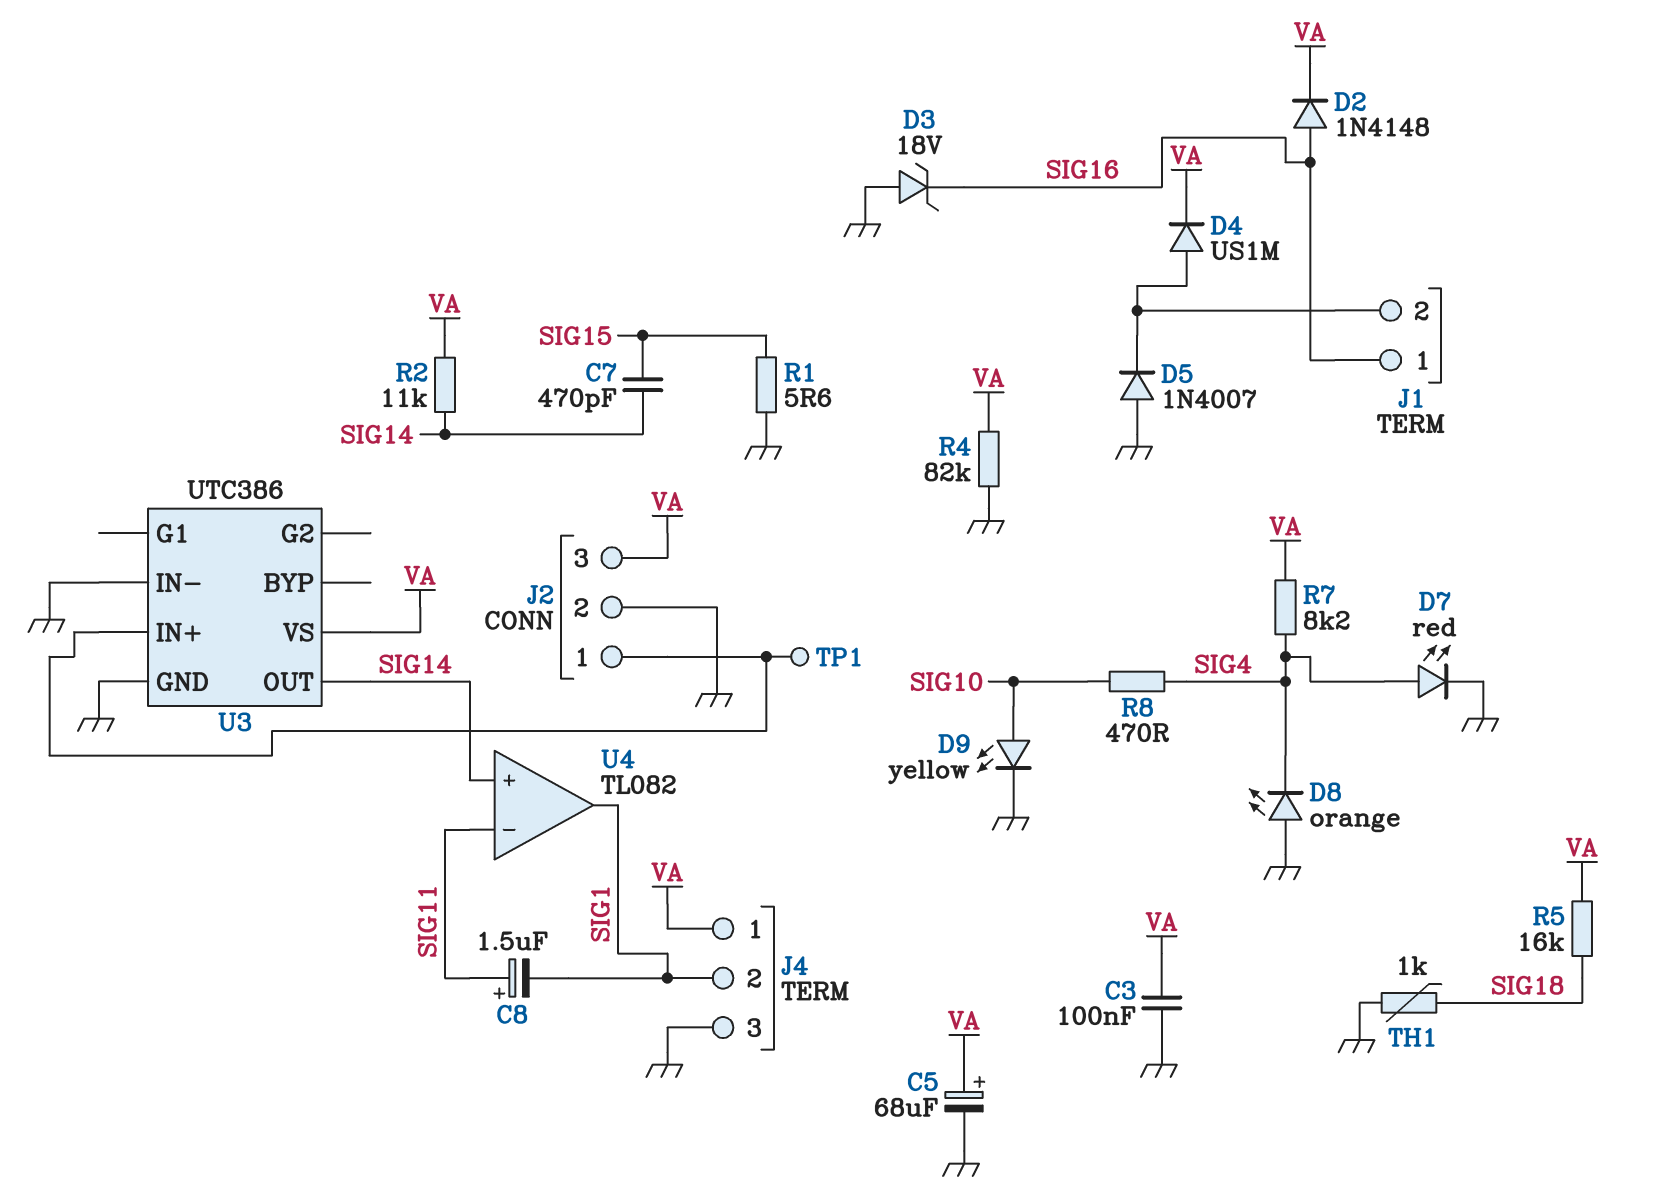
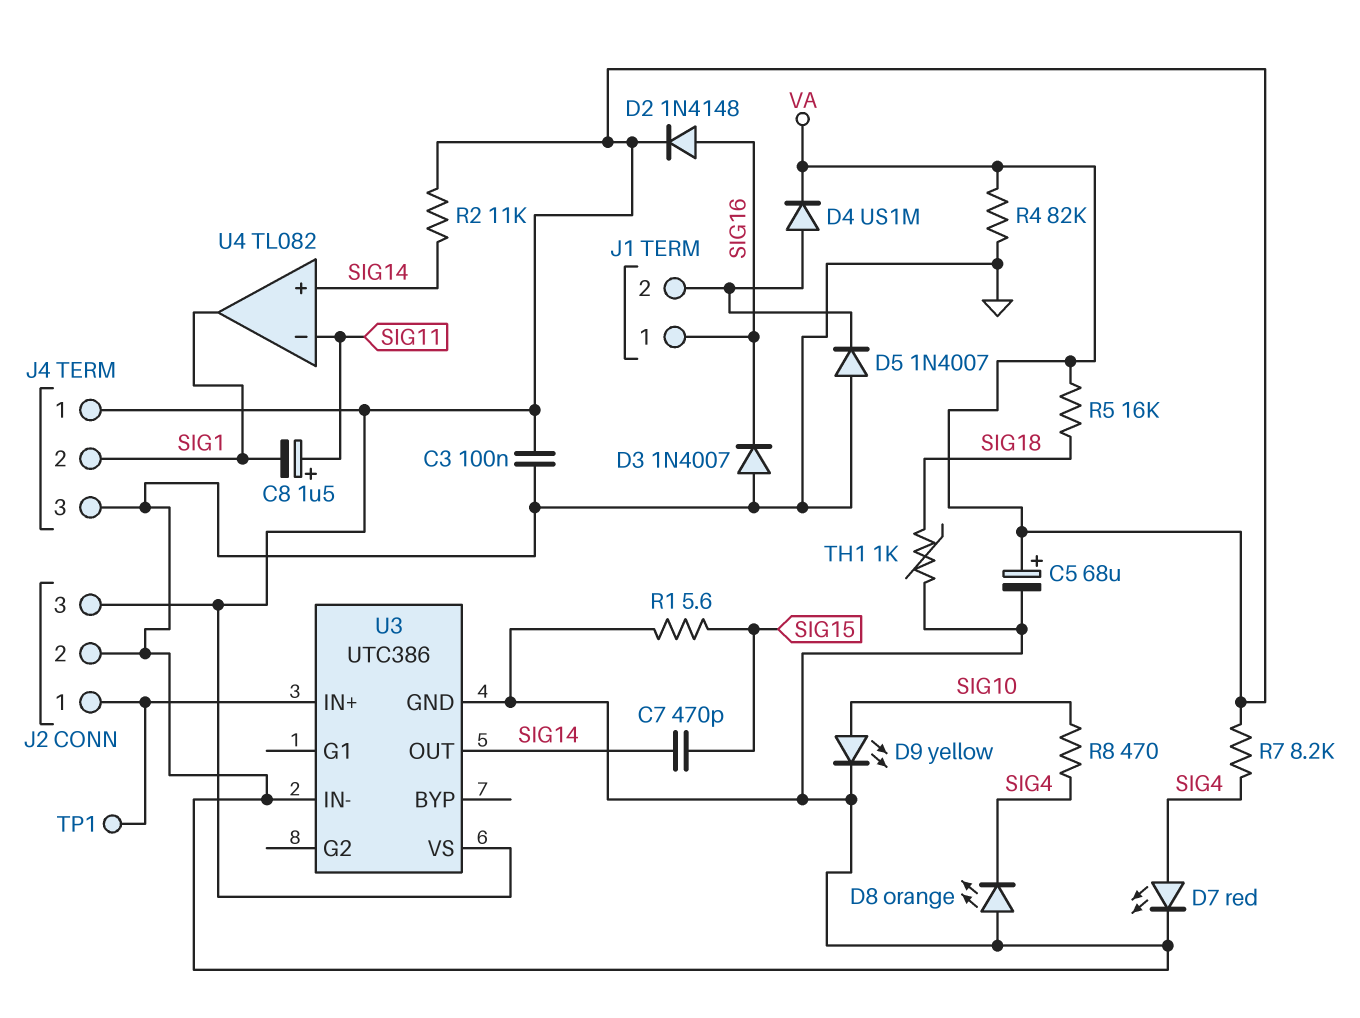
D3: zener 18V (A GND, K SIG16) -> diode 1N4007 (A GND, K SIG16)

